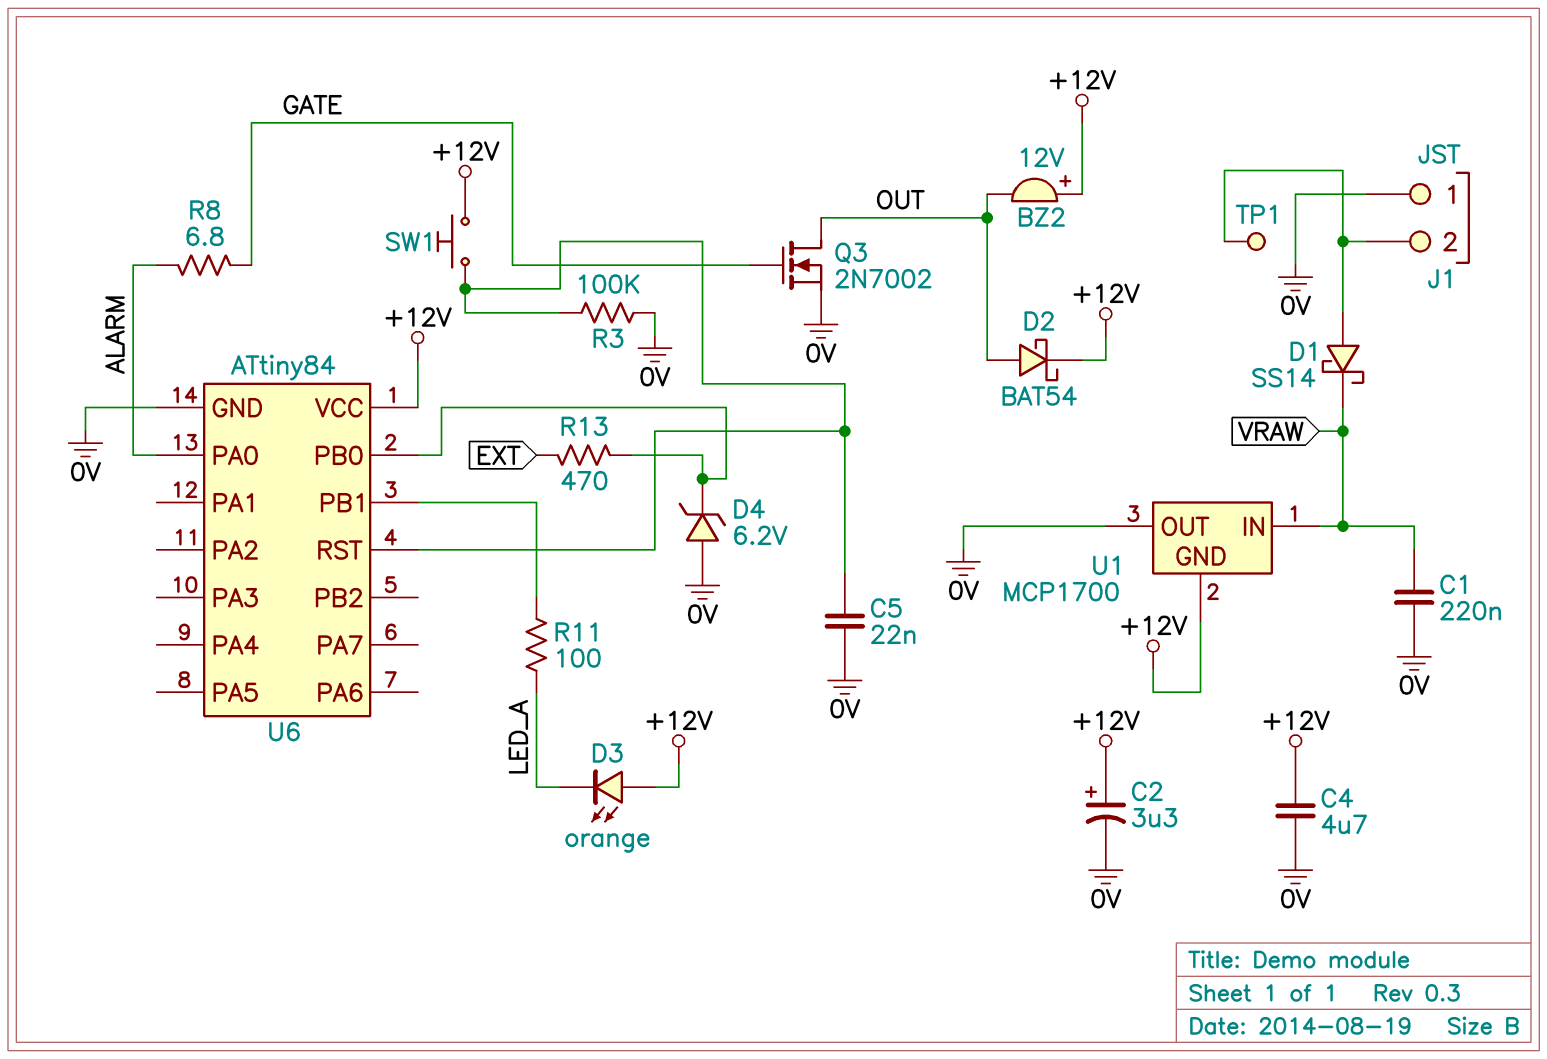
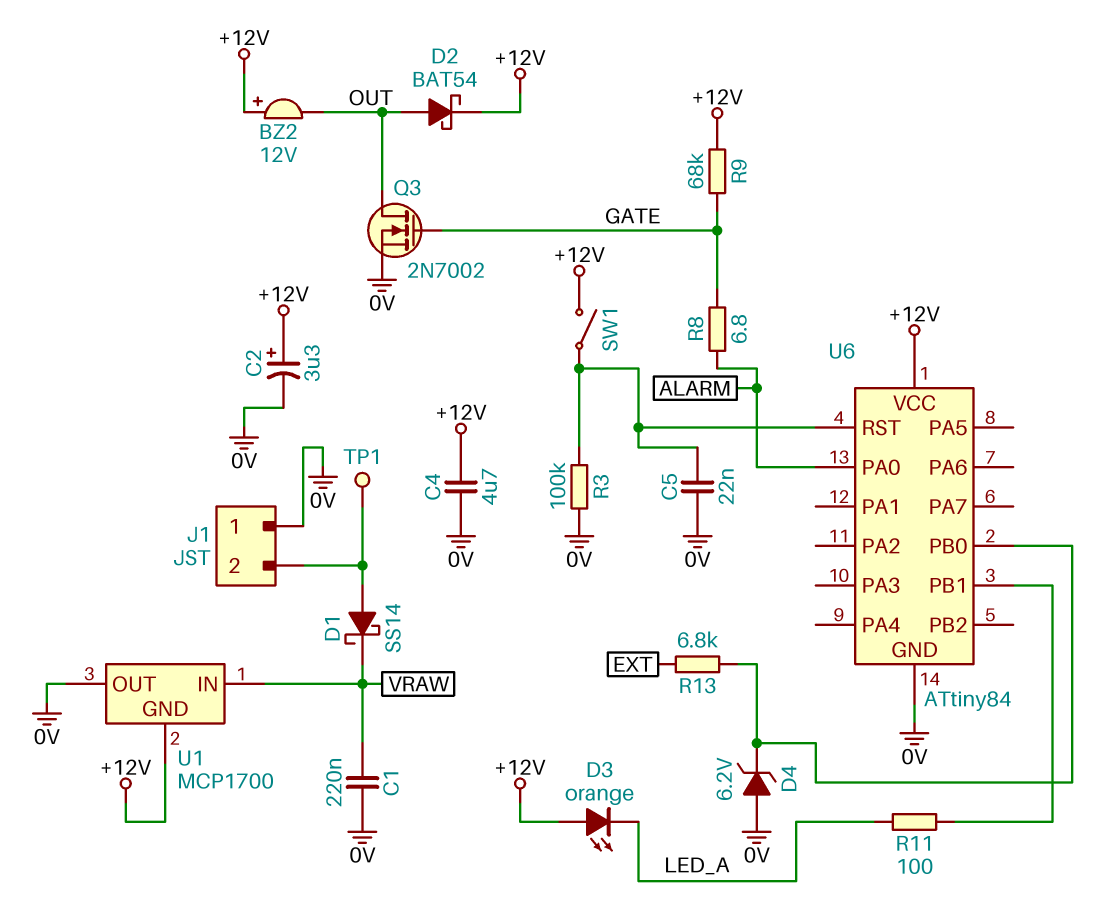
R9: none -> 68k (+12V, GATE)
R13: 470 (EXT, U6/PB0) -> 6.8k (EXT, U6/PB0)
SW1: button (+12V, U6/RST) -> switch (+12V, U6/RST)

